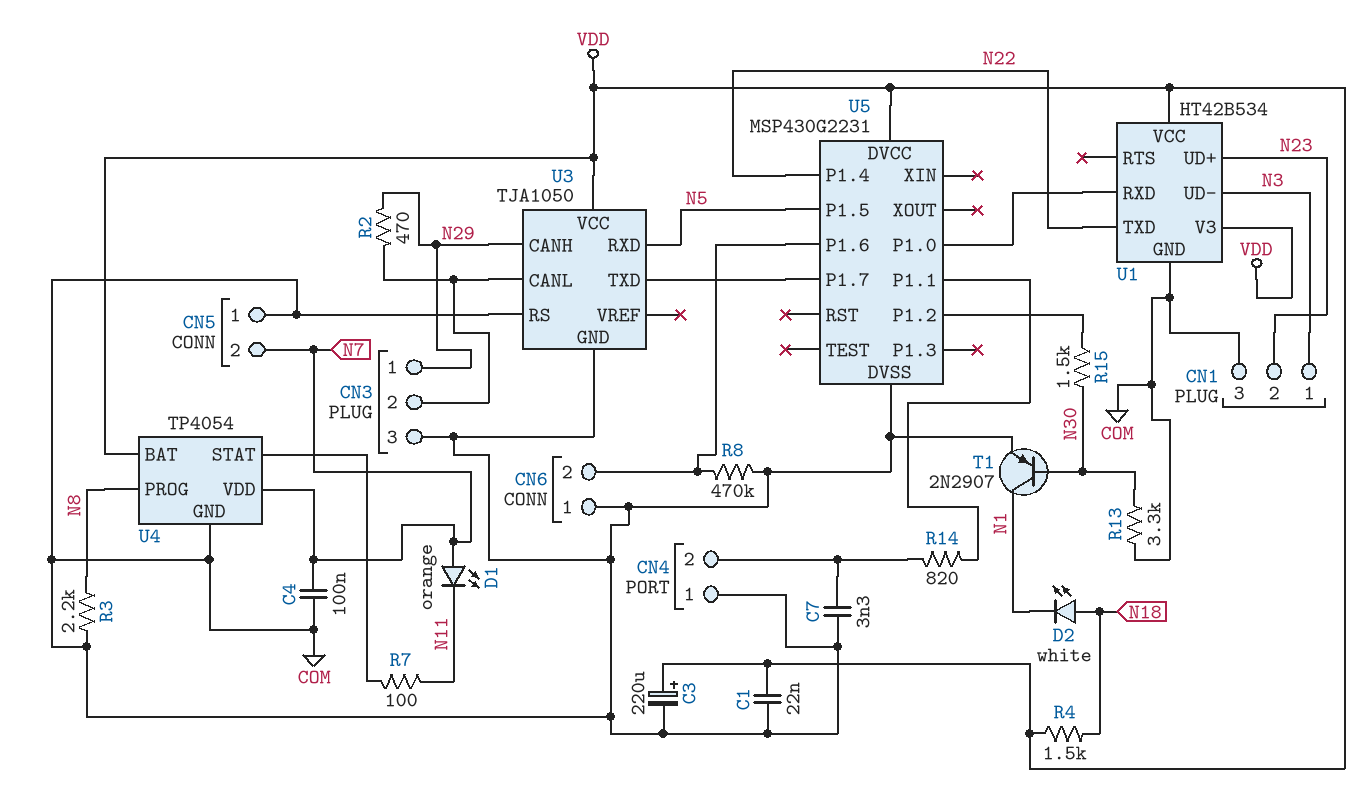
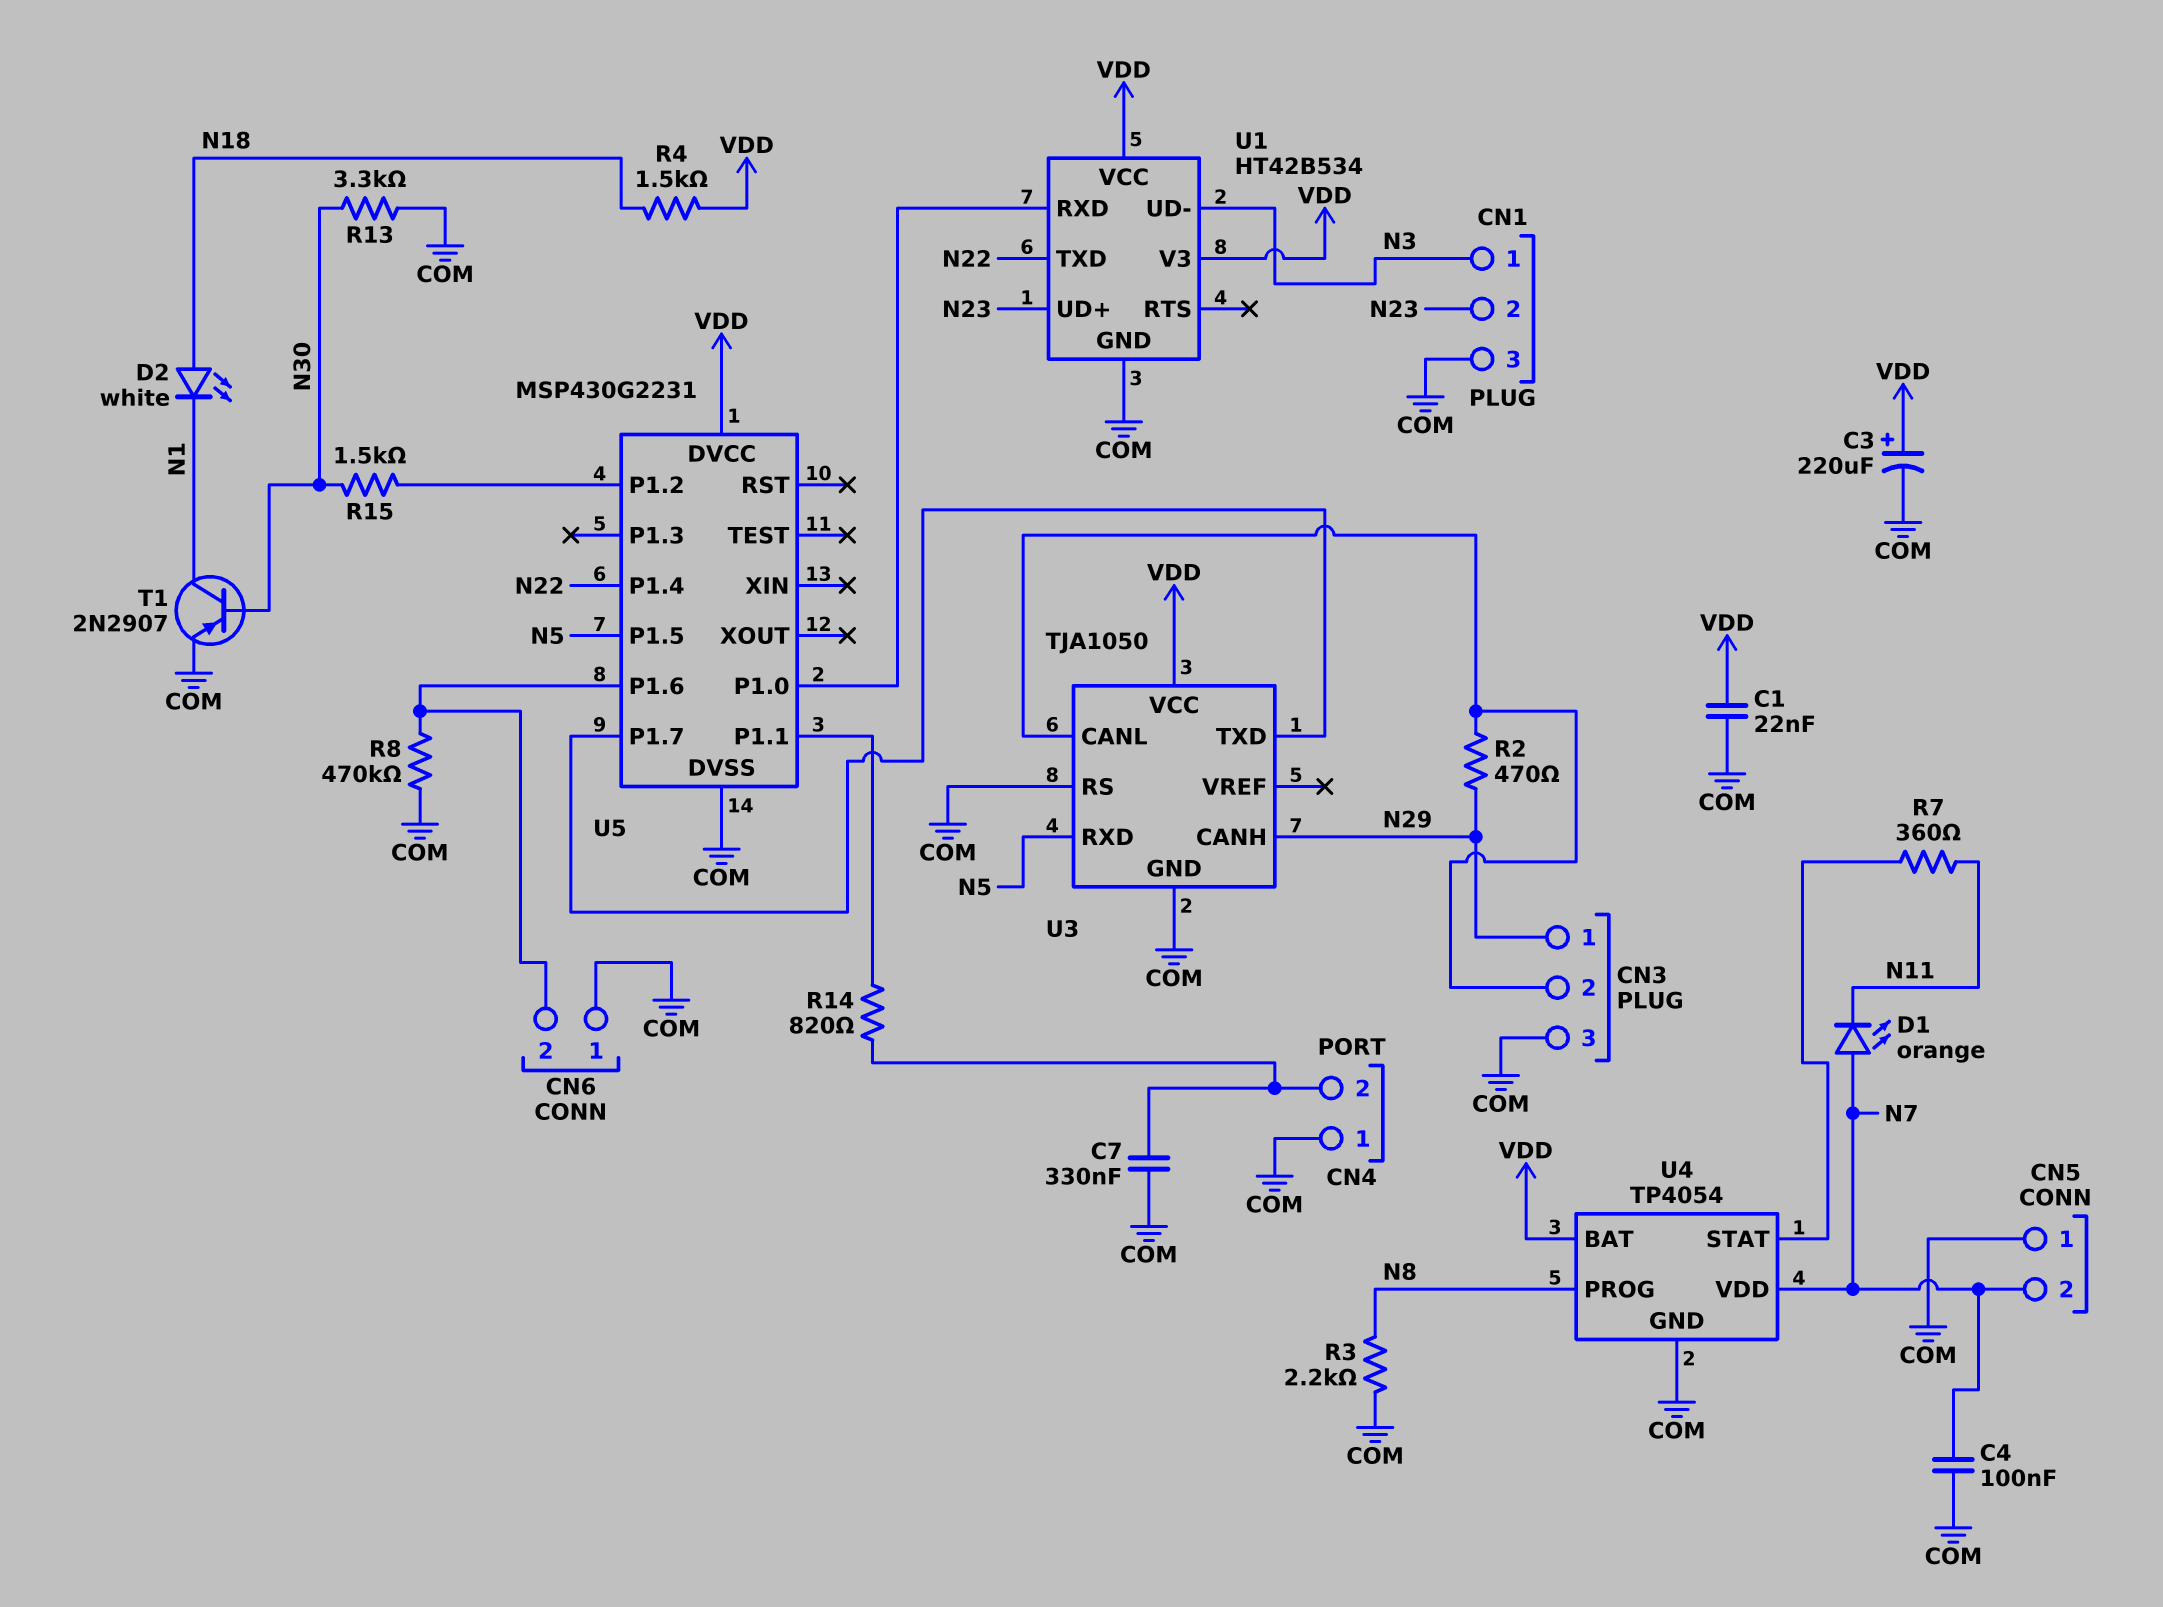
C7: 3.3nF (CN4/2, COM) -> 330nF (CN4/2, COM)
R7: 100 (N11, U4/STAT) -> 360 (N11, U4/STAT)

